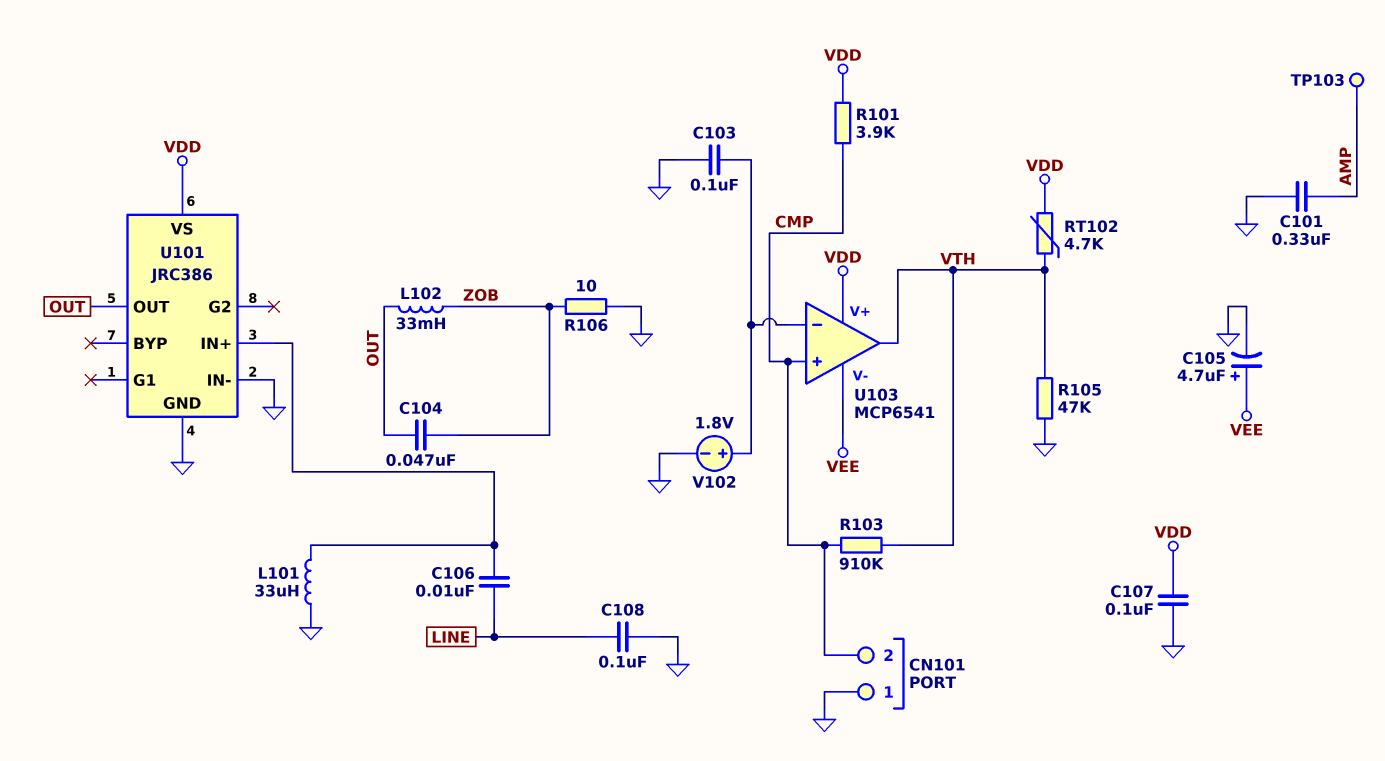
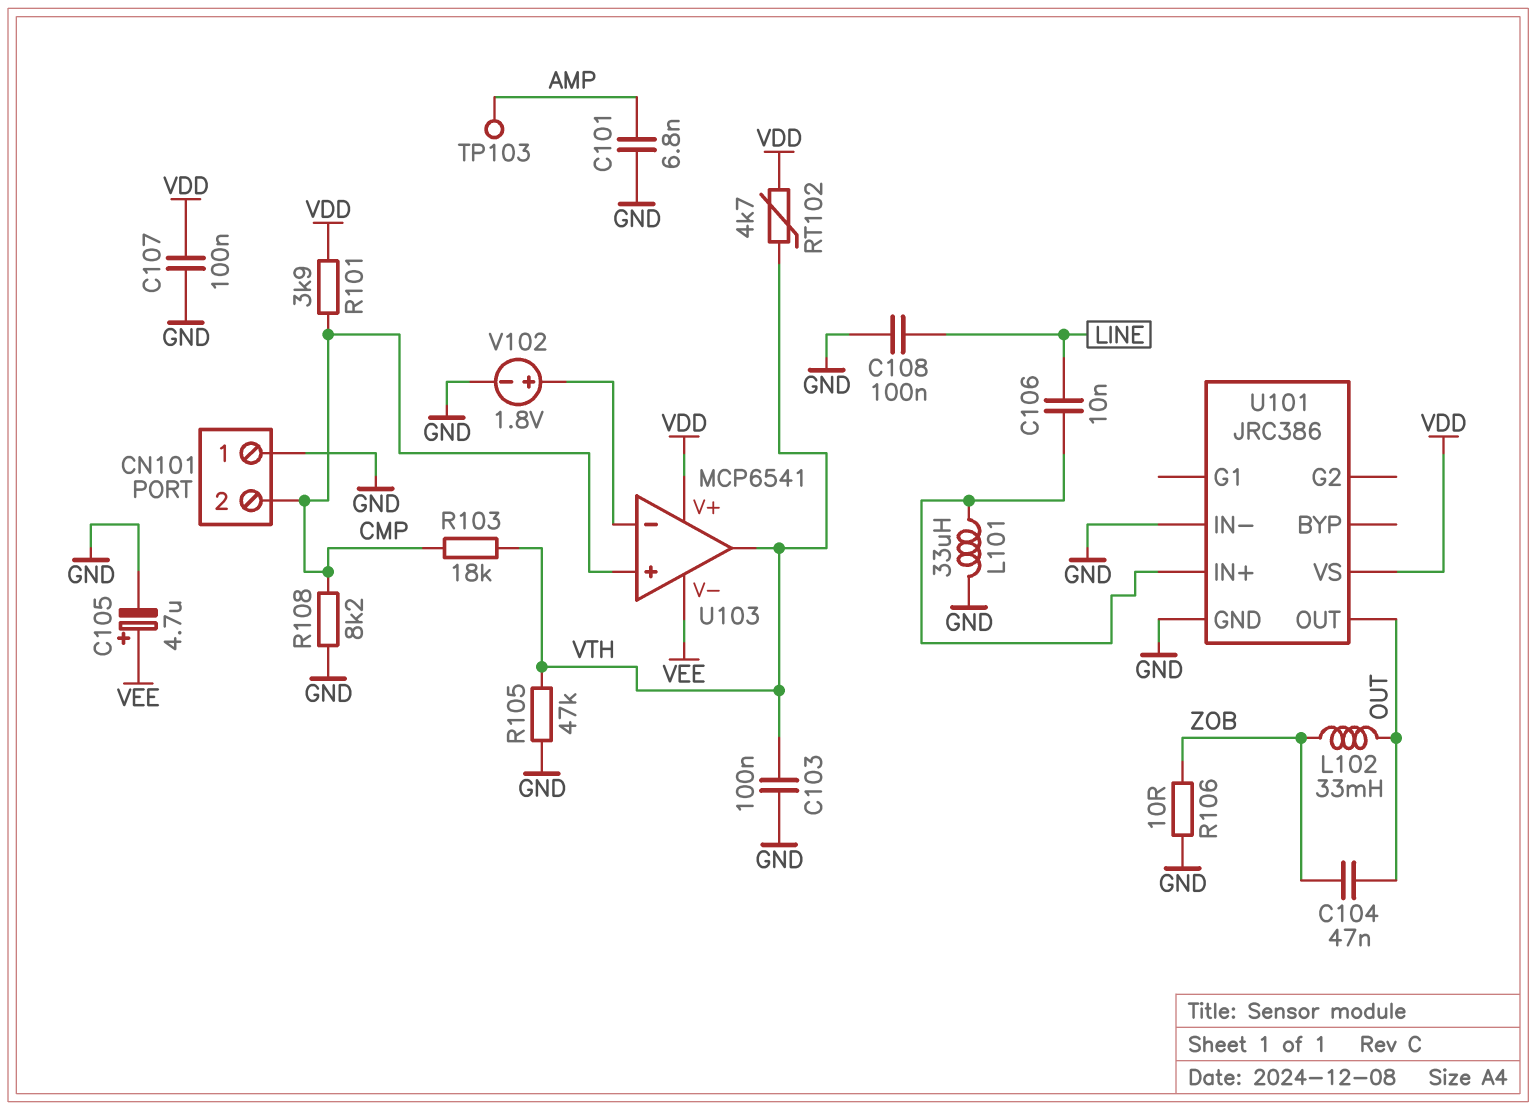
C101: 330nF (AMP, GND) -> 6.8nF (AMP, GND)
C103: 100nF (GND, U103/in-) -> 100nF (GND, VTH)
R103: 910k (CMP, VTH) -> 18k (CMP, VTH)
R108: none -> 8.2k (CMP, GND)

